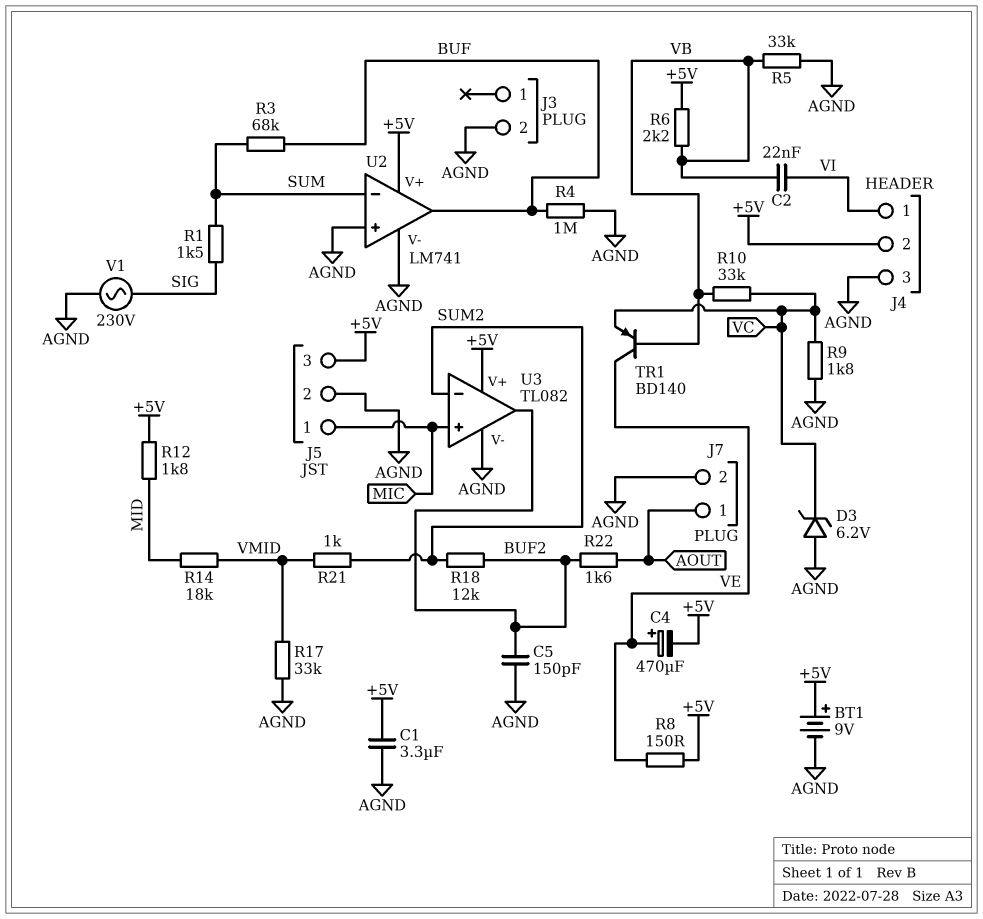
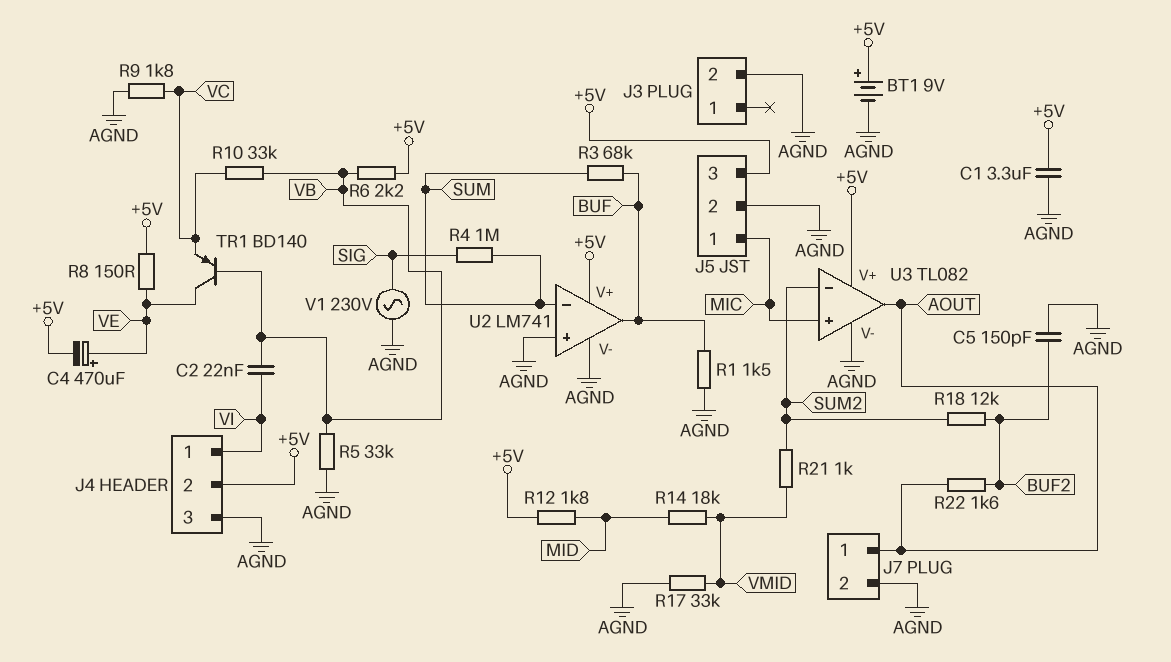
D3: zener 6.2V (A AGND, K VC) -> none
R1: 1.5k (SIG, SUM) -> 1.5k (AGND, BUF)
R4: 1M (AGND, BUF) -> 1M (SIG, SUM)
U3 pin out: BUF2 -> AOUT

